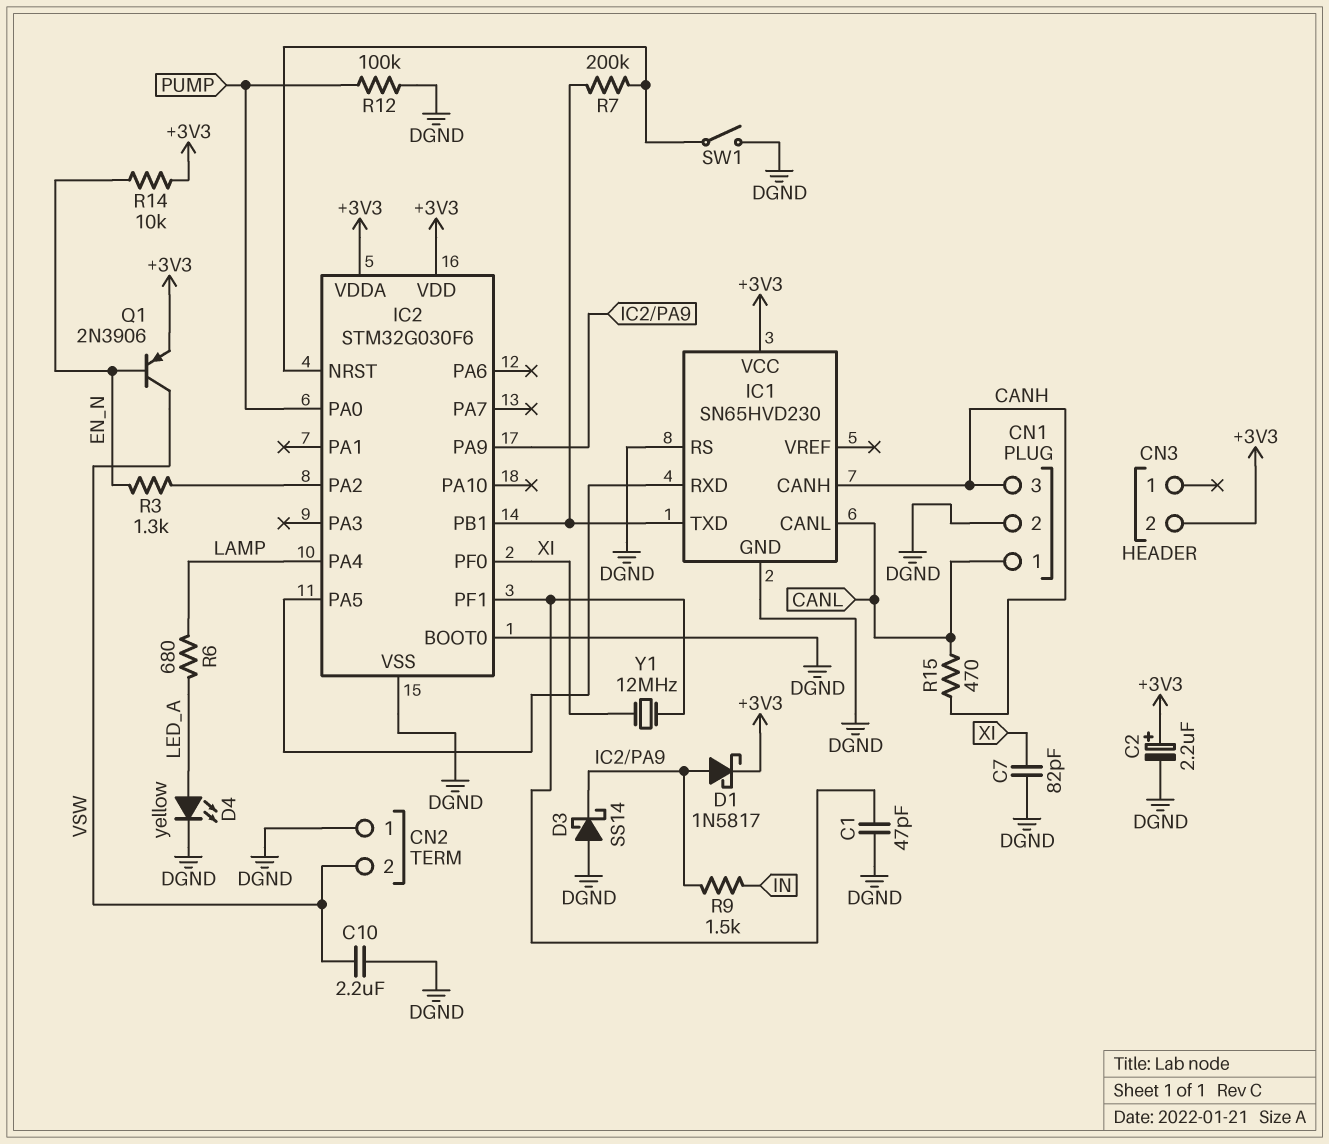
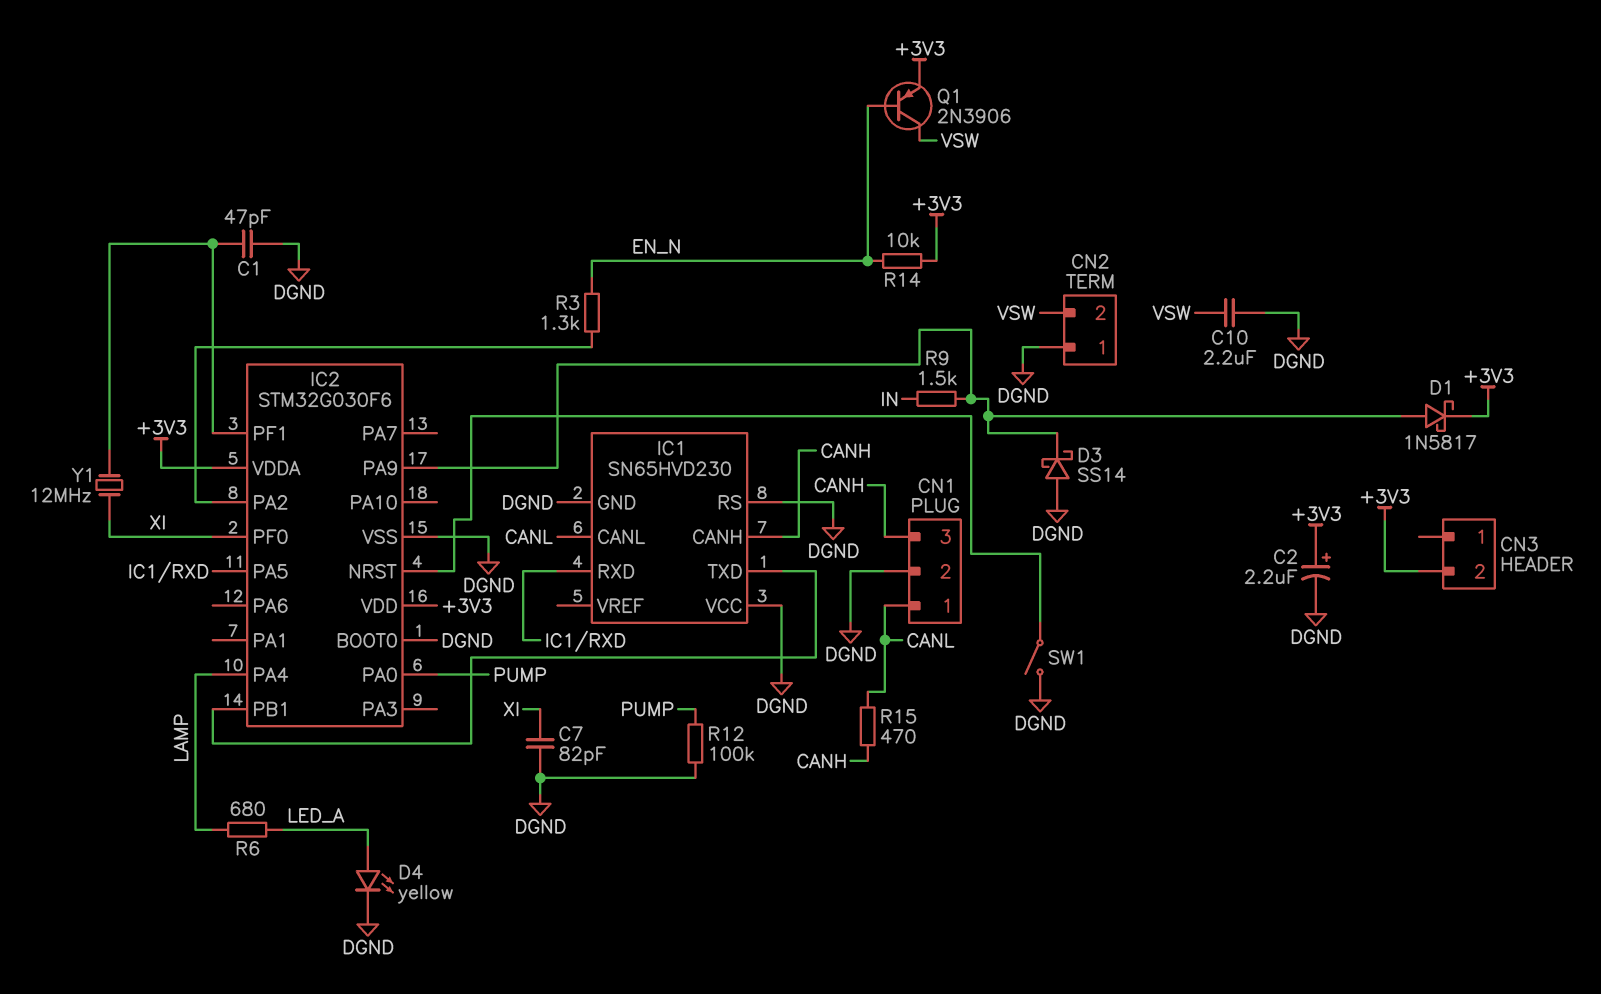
IC1 pin VCC: +3V3 -> DGND
R7: 200k (IC1/TXD, IC2/NRST) -> none

